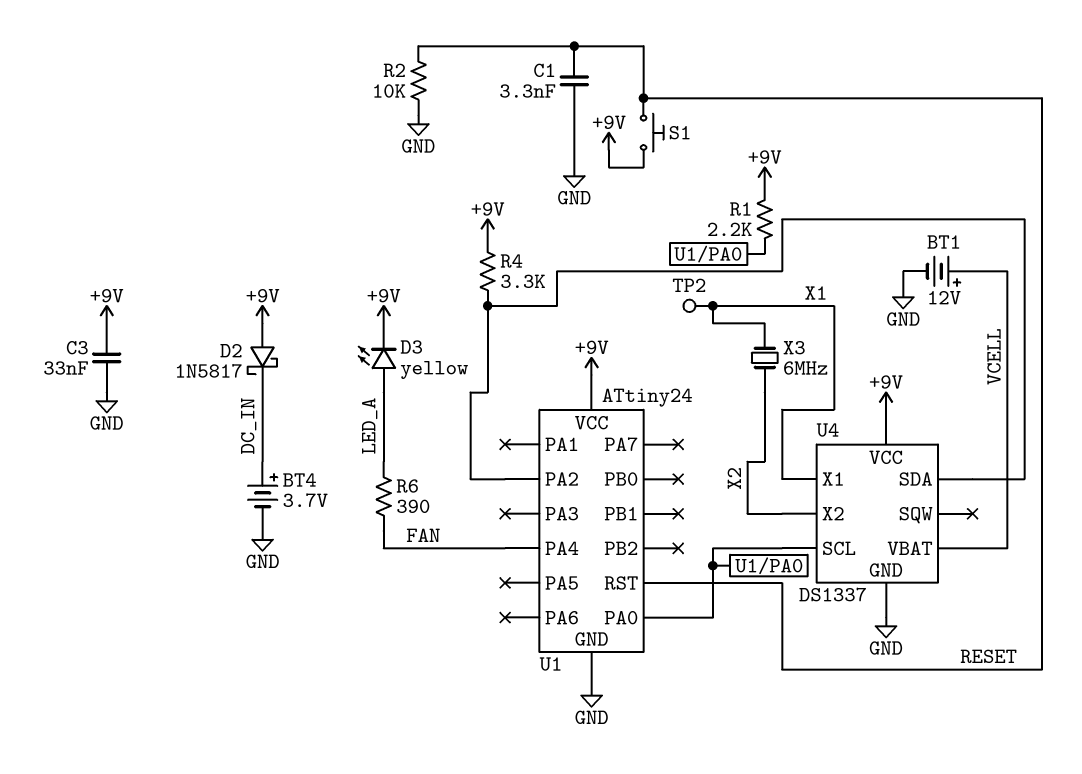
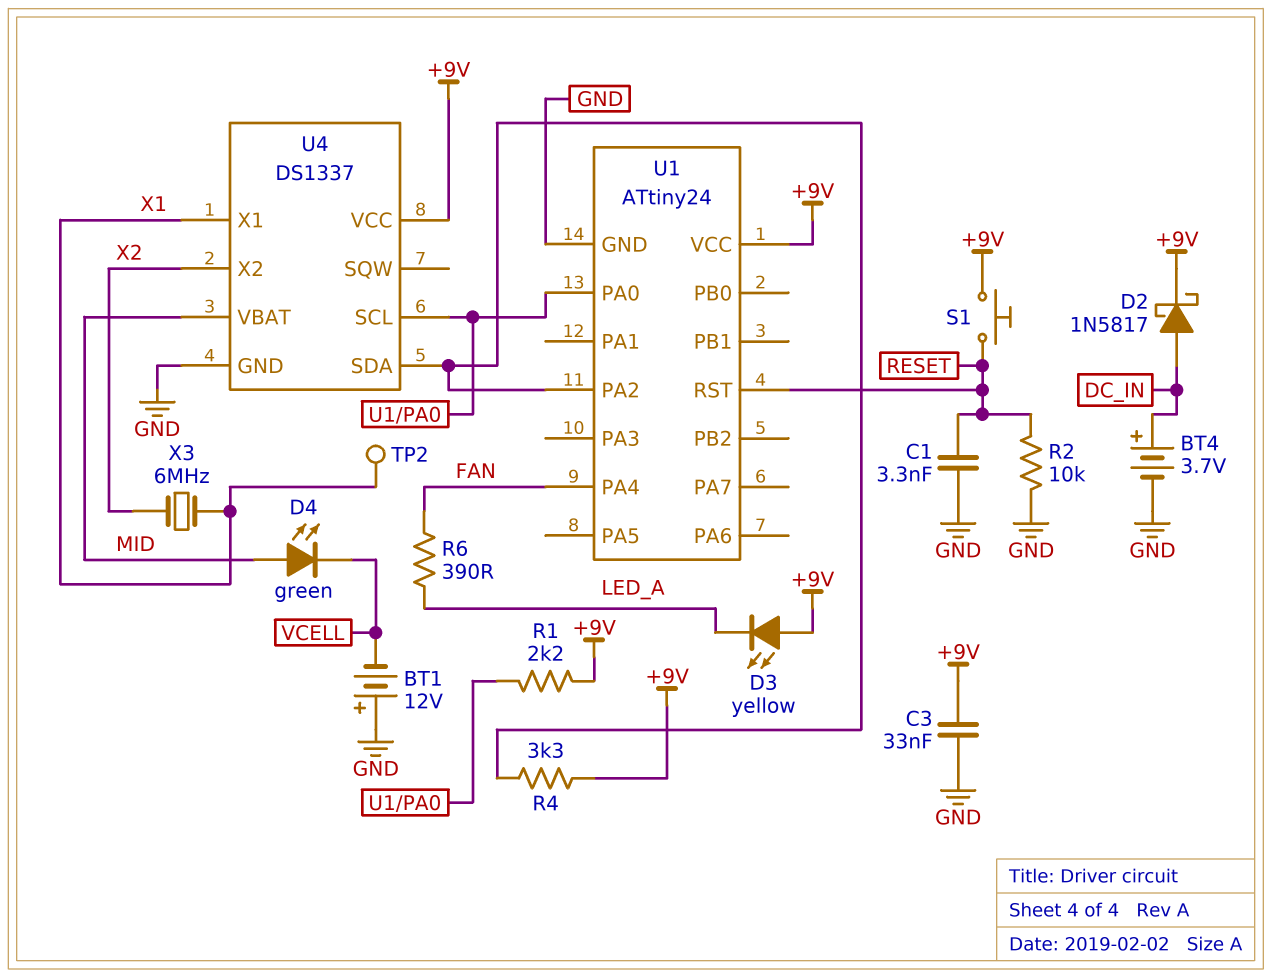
BT1: 12V (plus VCELL, minus GND) -> 12V (plus GND, minus VCELL)
D2: schottky 1N5817 (A +9V, K DC_IN) -> schottky 1N5817 (A DC_IN, K +9V)
D3: LED yellow (A LED_A, K +9V) -> LED yellow (A +9V, K LED_A)
D4: none -> LED green (A MID, K VCELL)
U4 pin VBAT: VCELL -> MID

